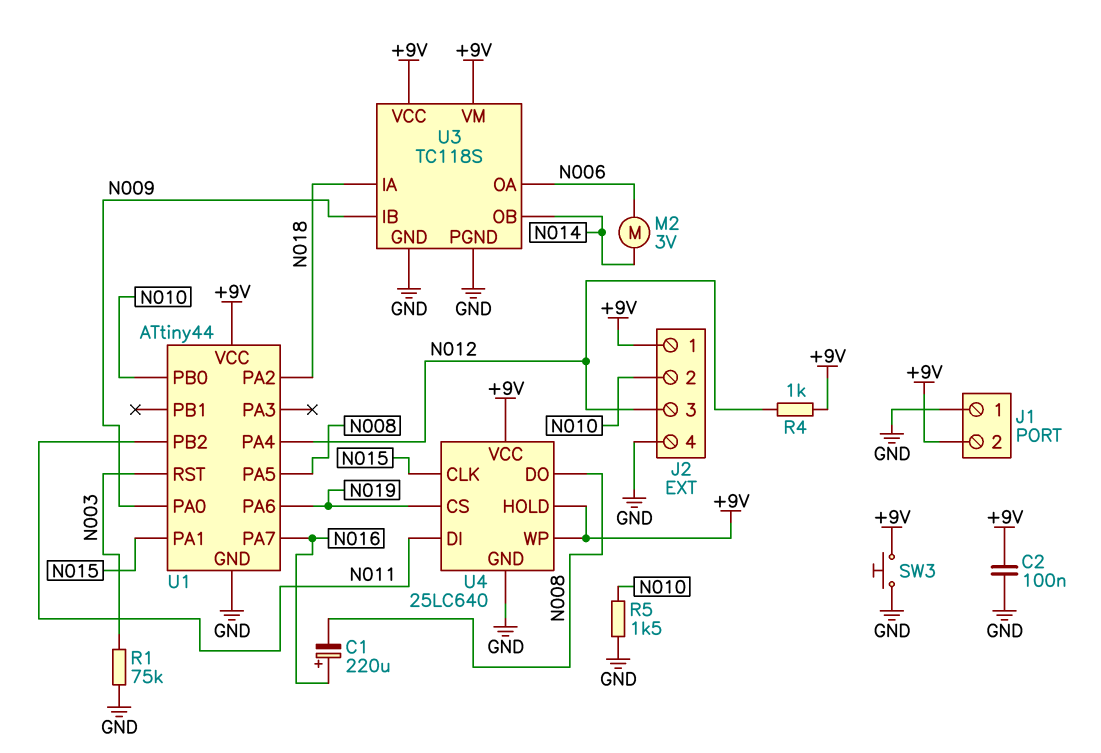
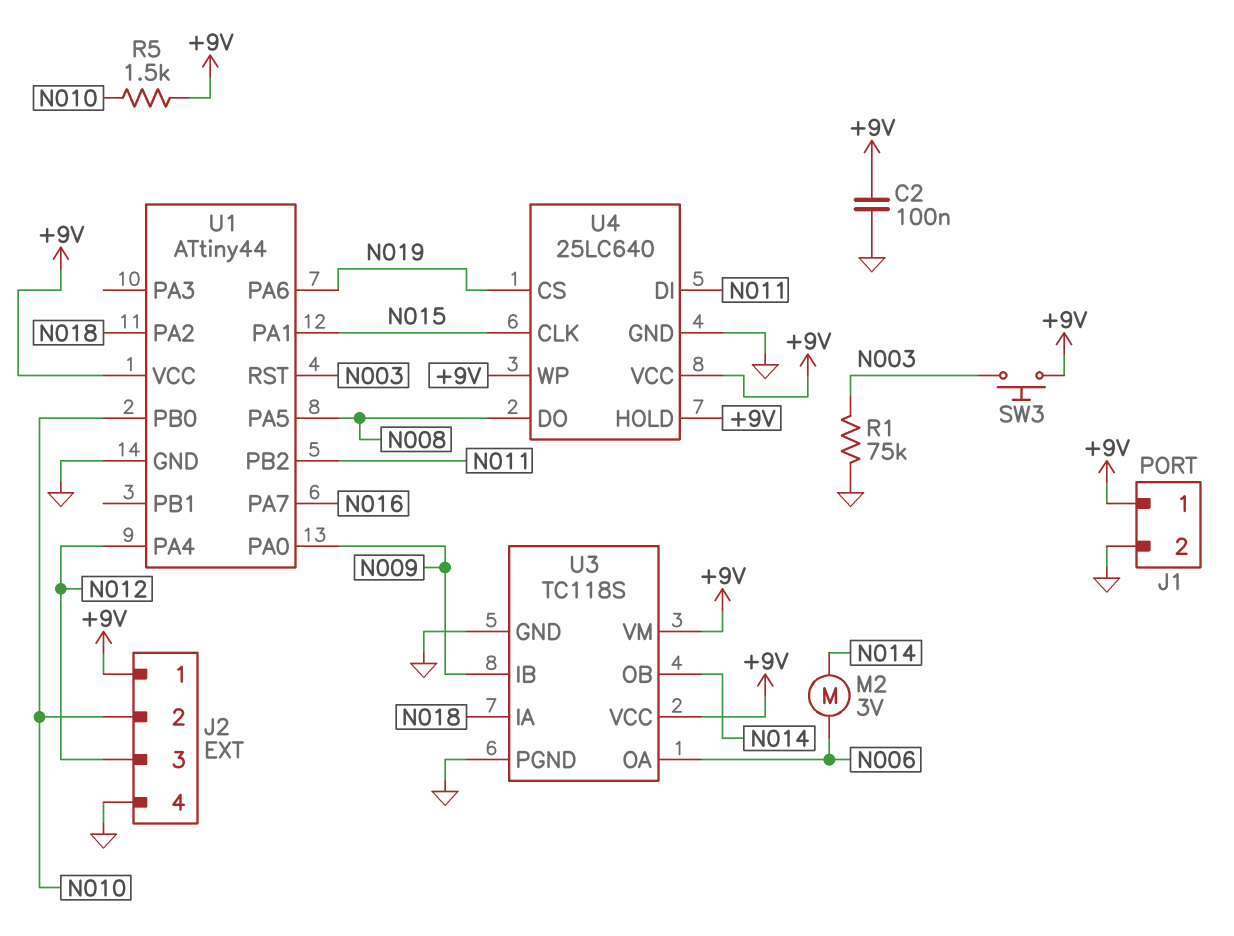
C1: 220uF (plus N016, minus N008) -> none
J1 pin 1: GND -> +9V
J1 pin 2: +9V -> GND
R4: 1k (+9V, N012) -> none
R5: 1.5k (GND, N010) -> 1.5k (+9V, N010)
SW3: button (+9V, GND) -> button (+9V, N003)

